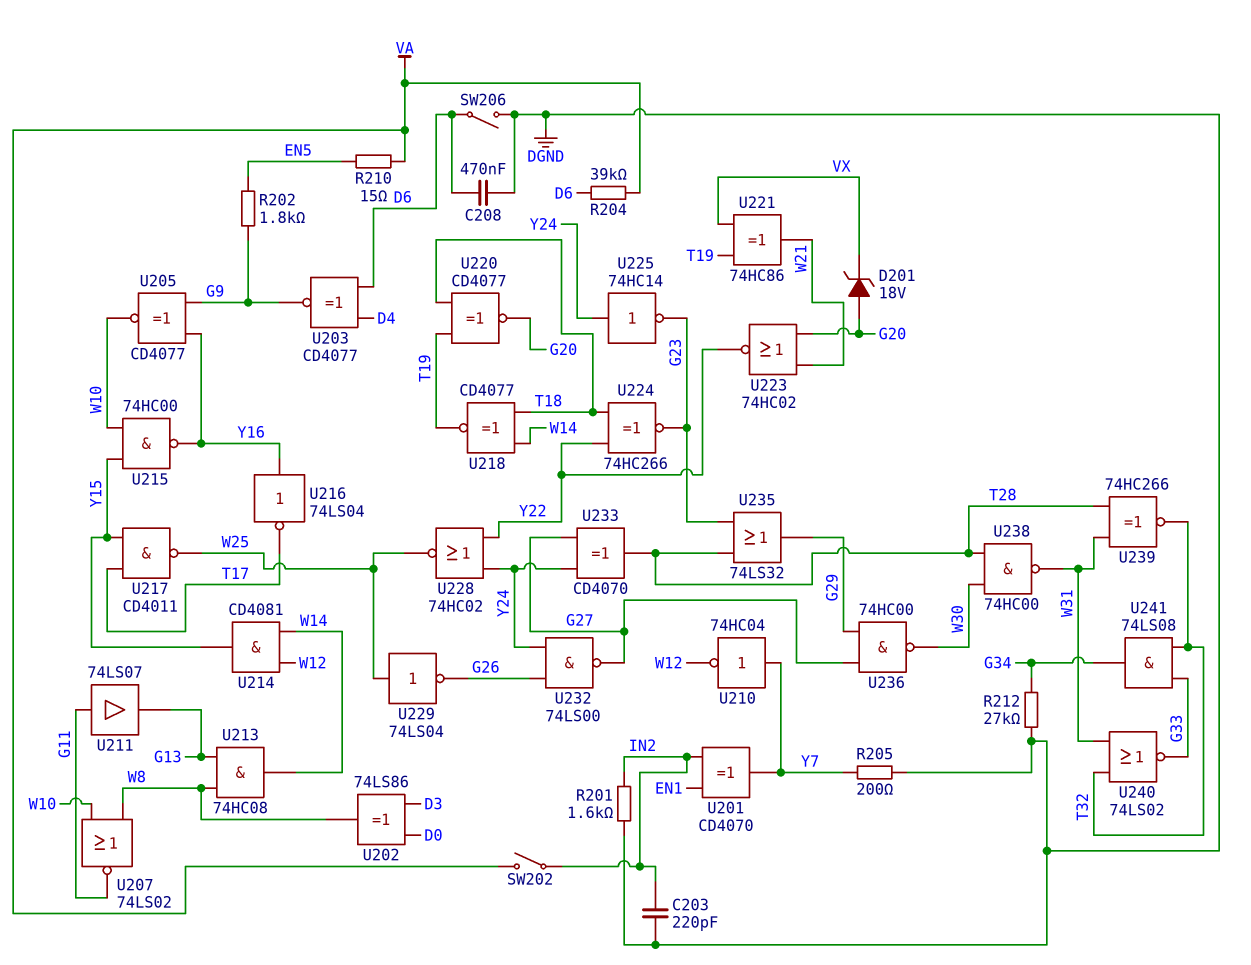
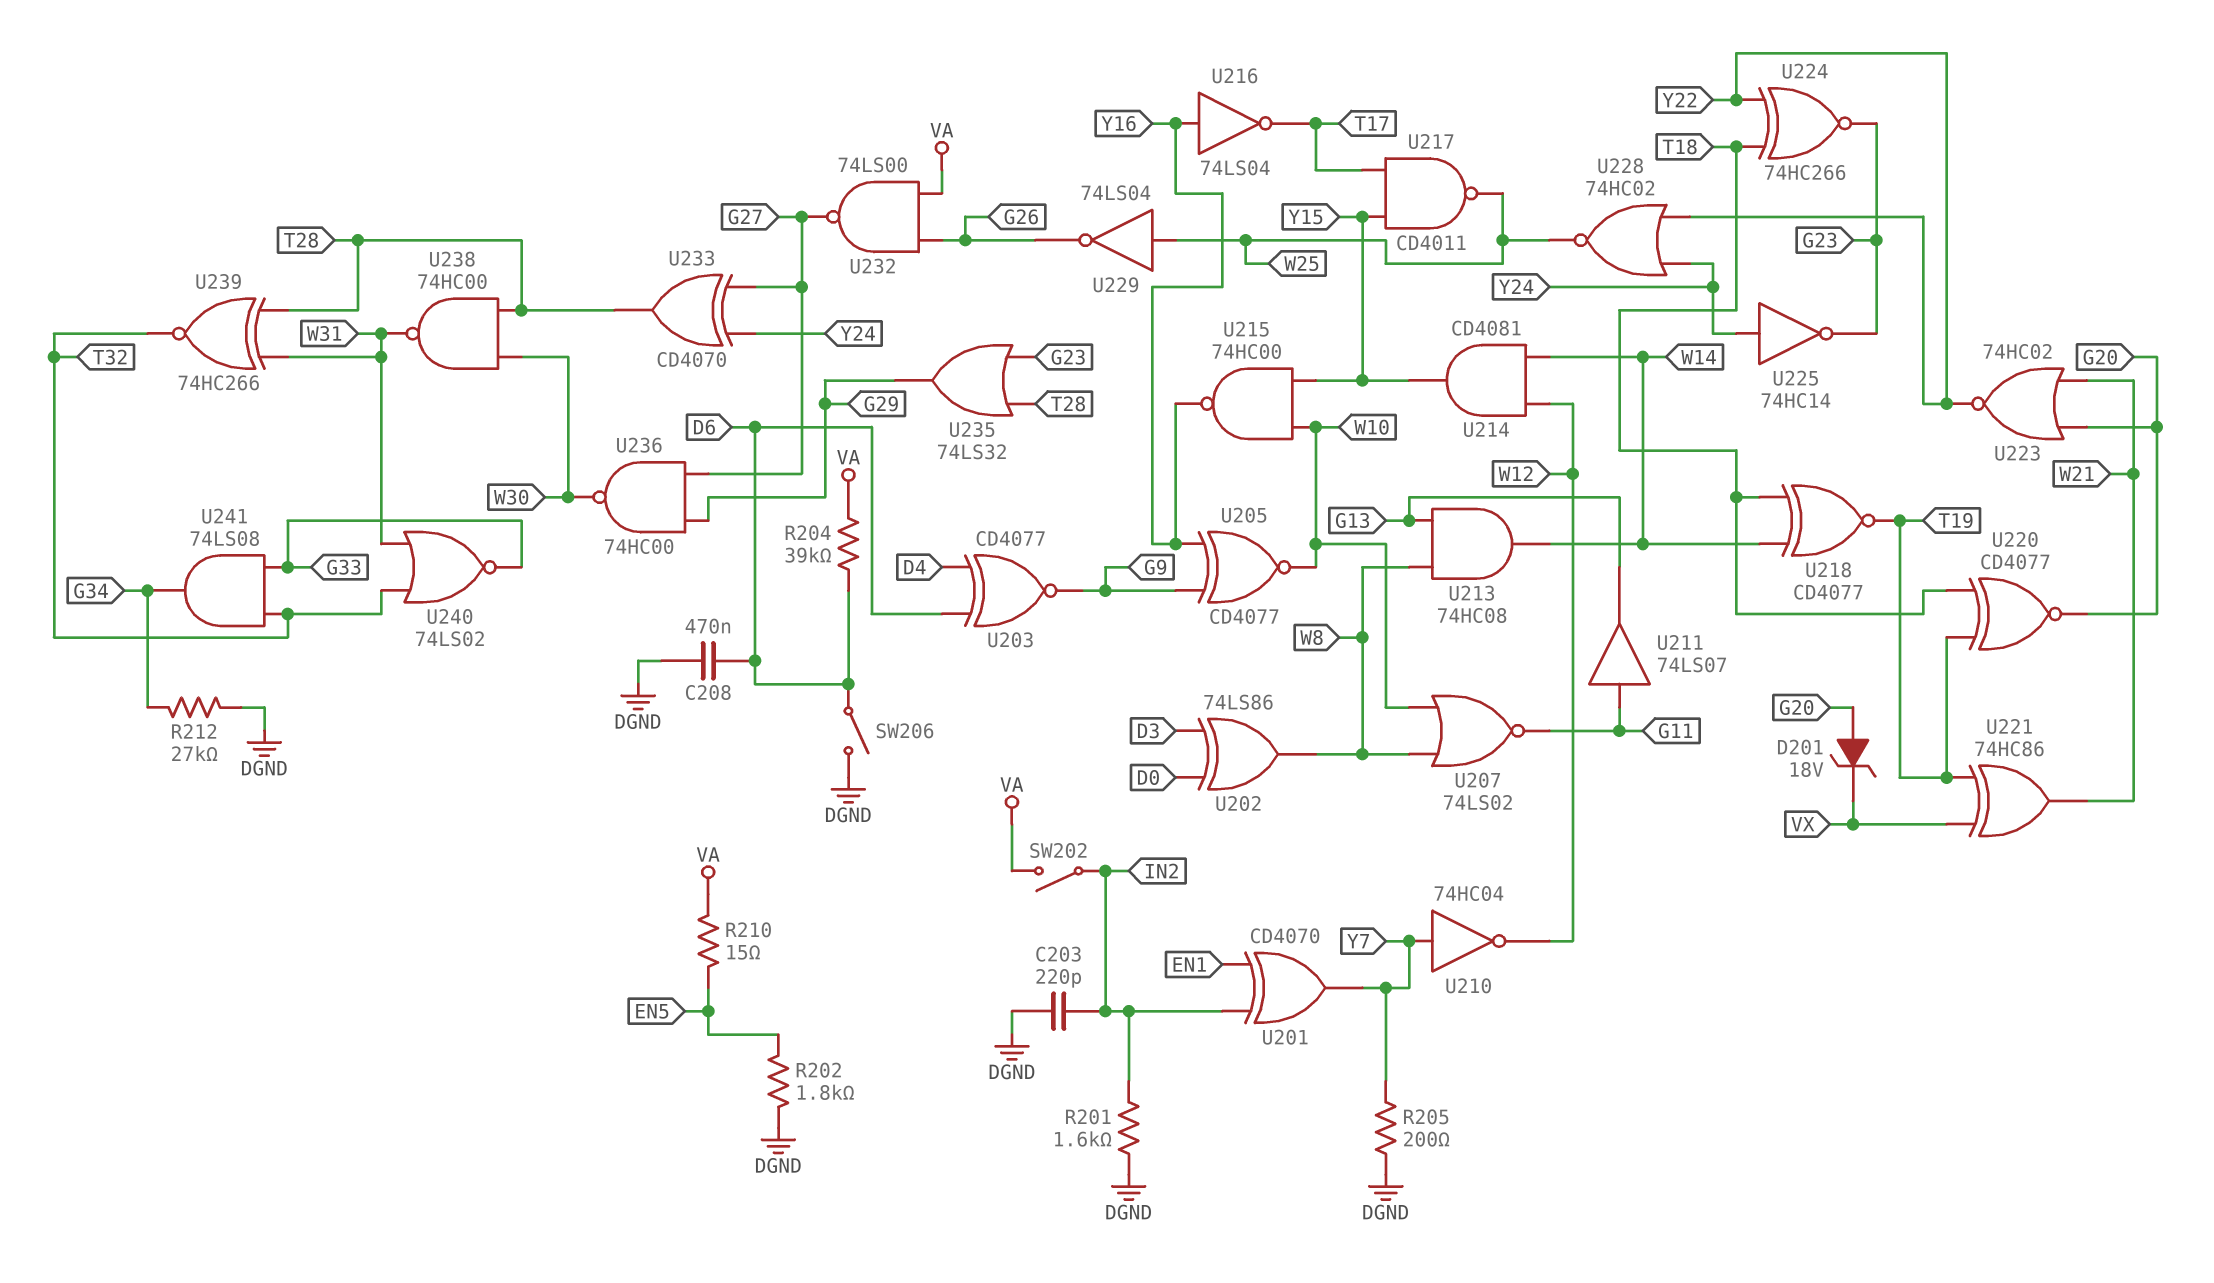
R202: 1.8k (EN5, G9) -> 1.8k (DGND, EN5)
U232: NAND 74LS00 (in G26, in Y24, out G27) -> NAND 74LS00 (in G26, in VA, out G27)

